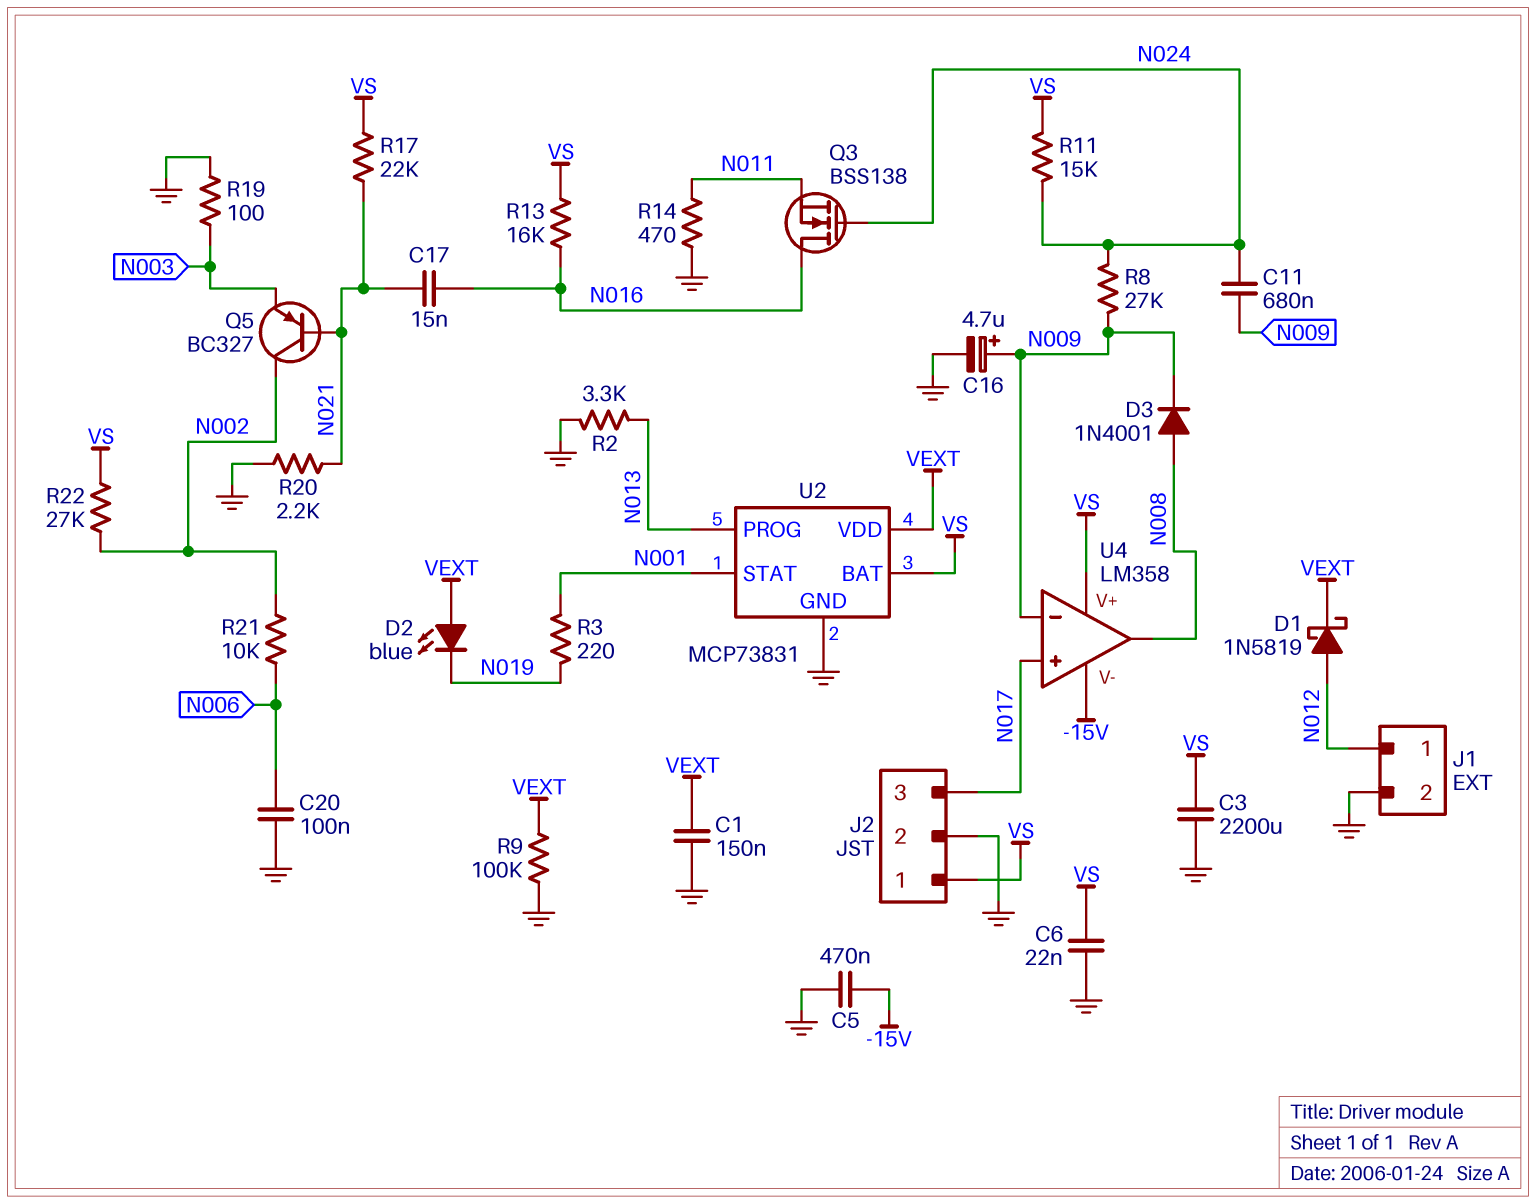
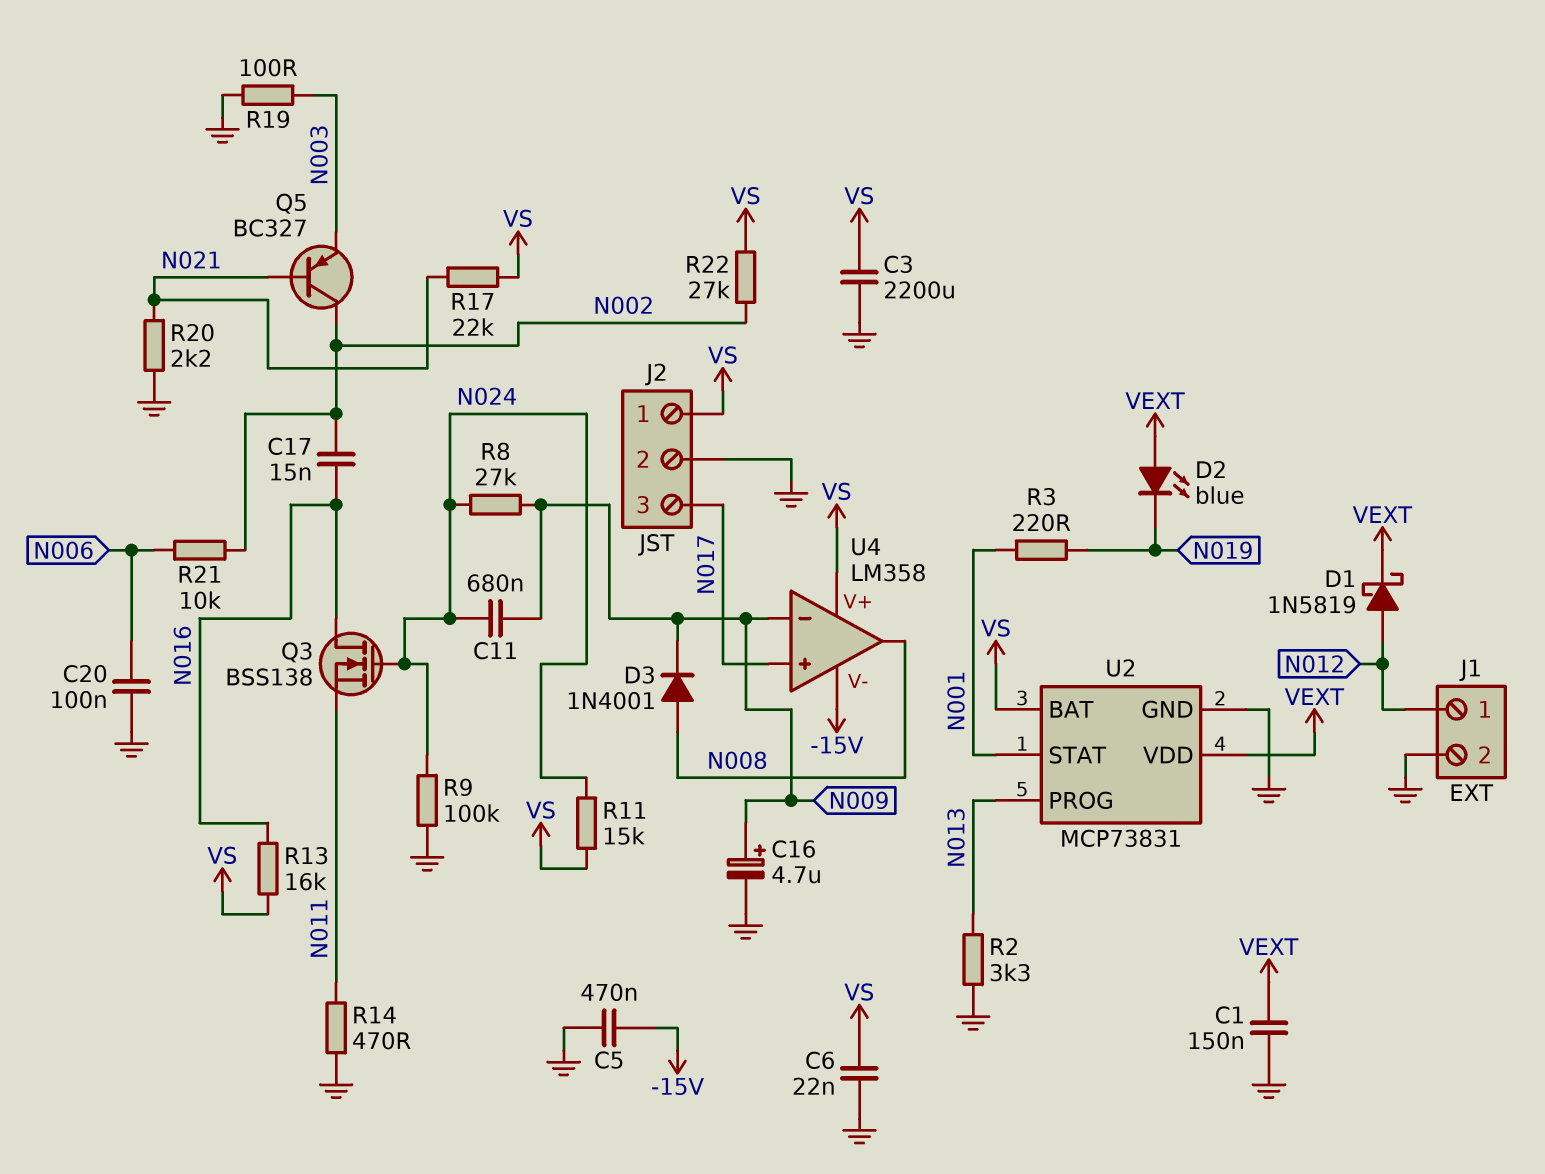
C17: 15nF (N016, N021) -> 15nF (N002, N016)
R9: 100k (GND, VEXT) -> 100k (GND, N024)

